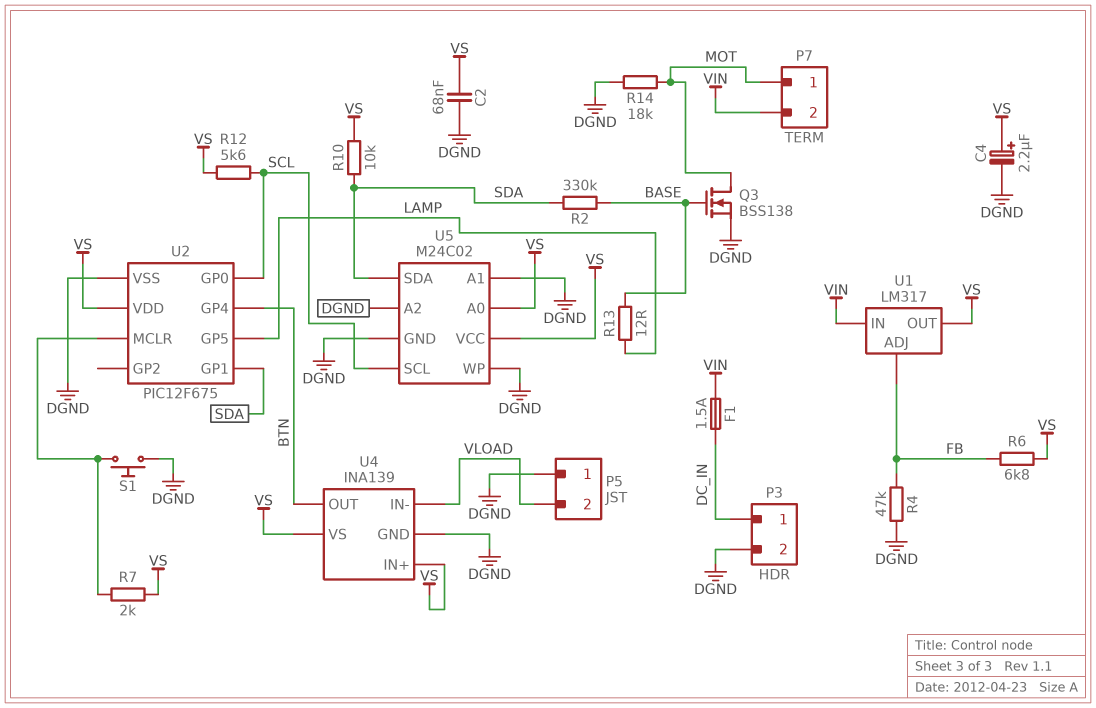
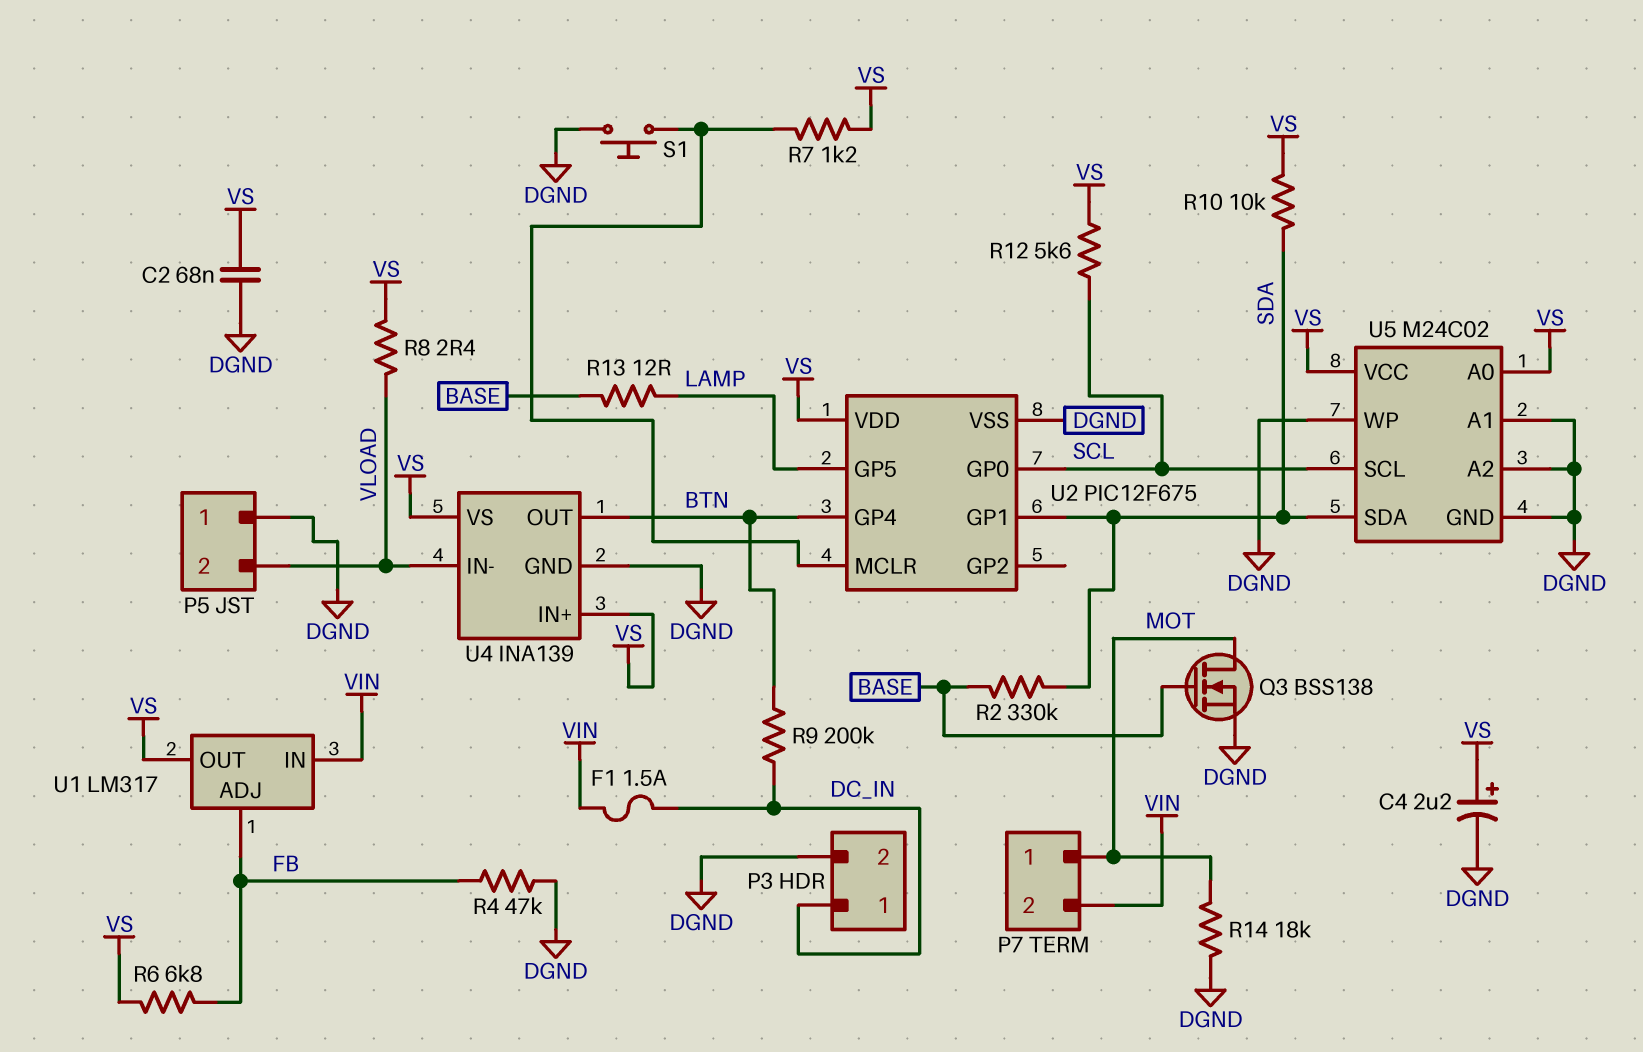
R7: 2k (U2/MCLR, VS) -> 1.2k (U2/MCLR, VS)
R8: none -> 2.4 (VLOAD, VS)
R9: none -> 200k (BTN, DC_IN)

